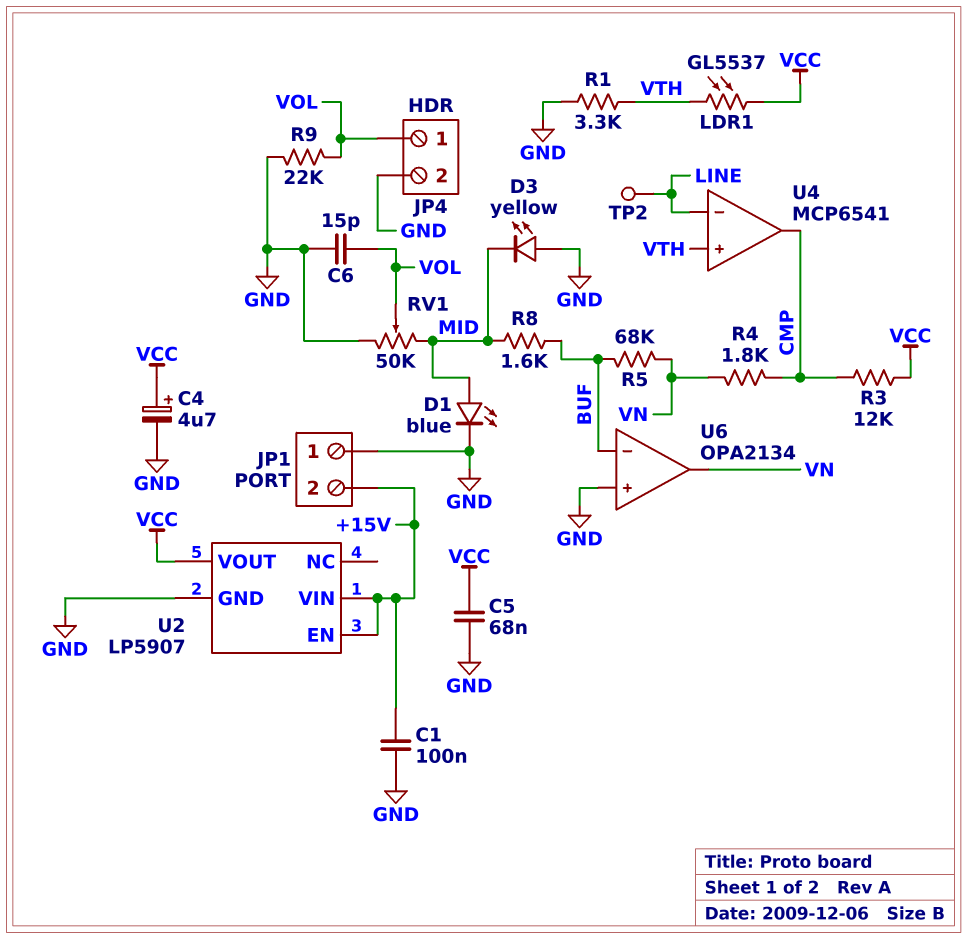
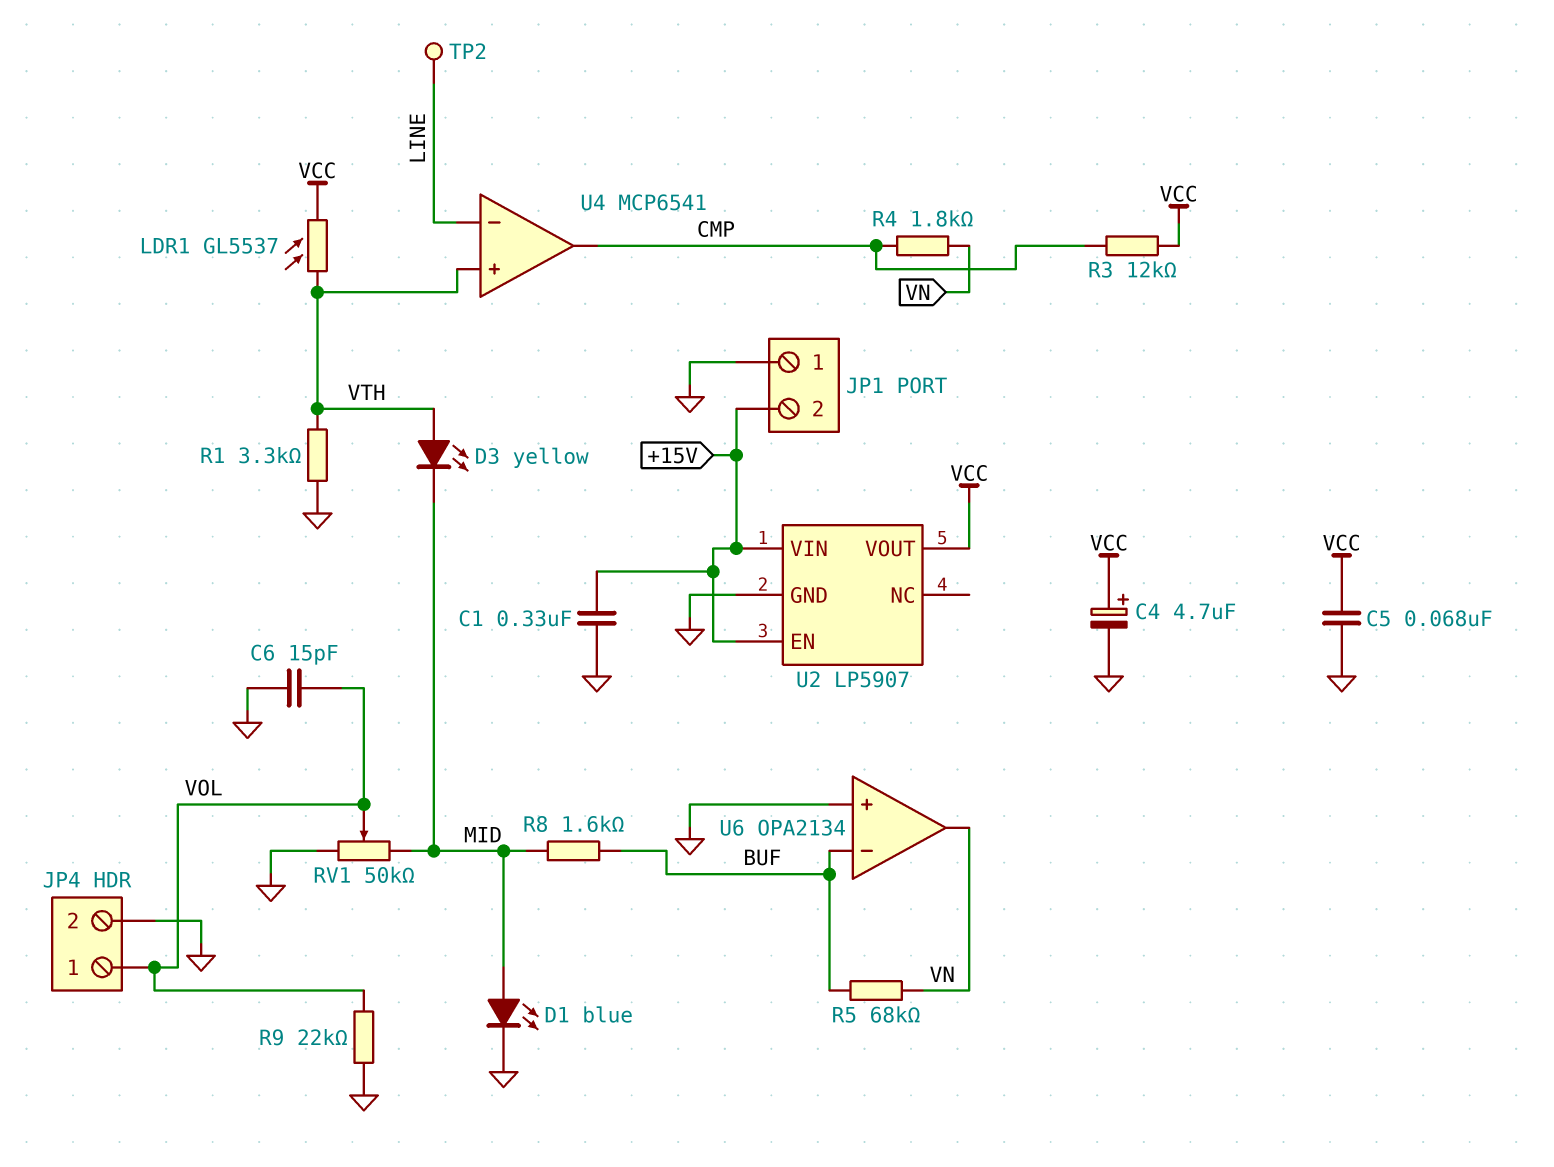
C1: 100nF (+15V, GND) -> 330nF (+15V, GND)
D3: LED yellow (A GND, K MID) -> LED yellow (A VTH, K MID)

